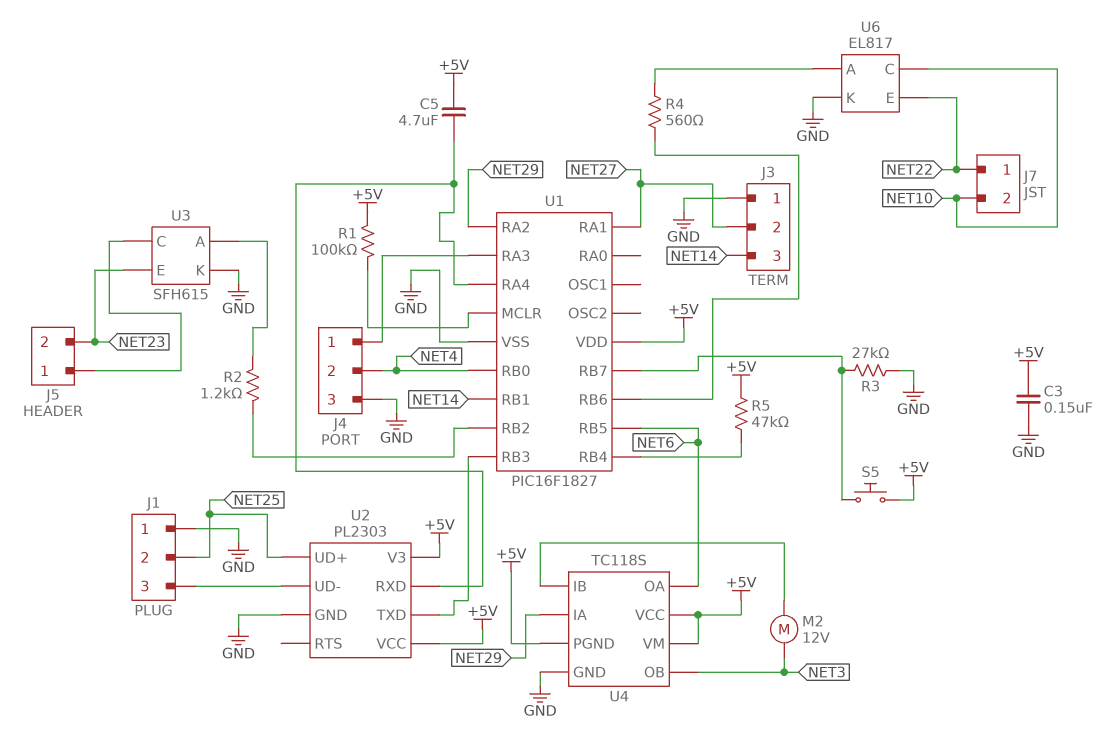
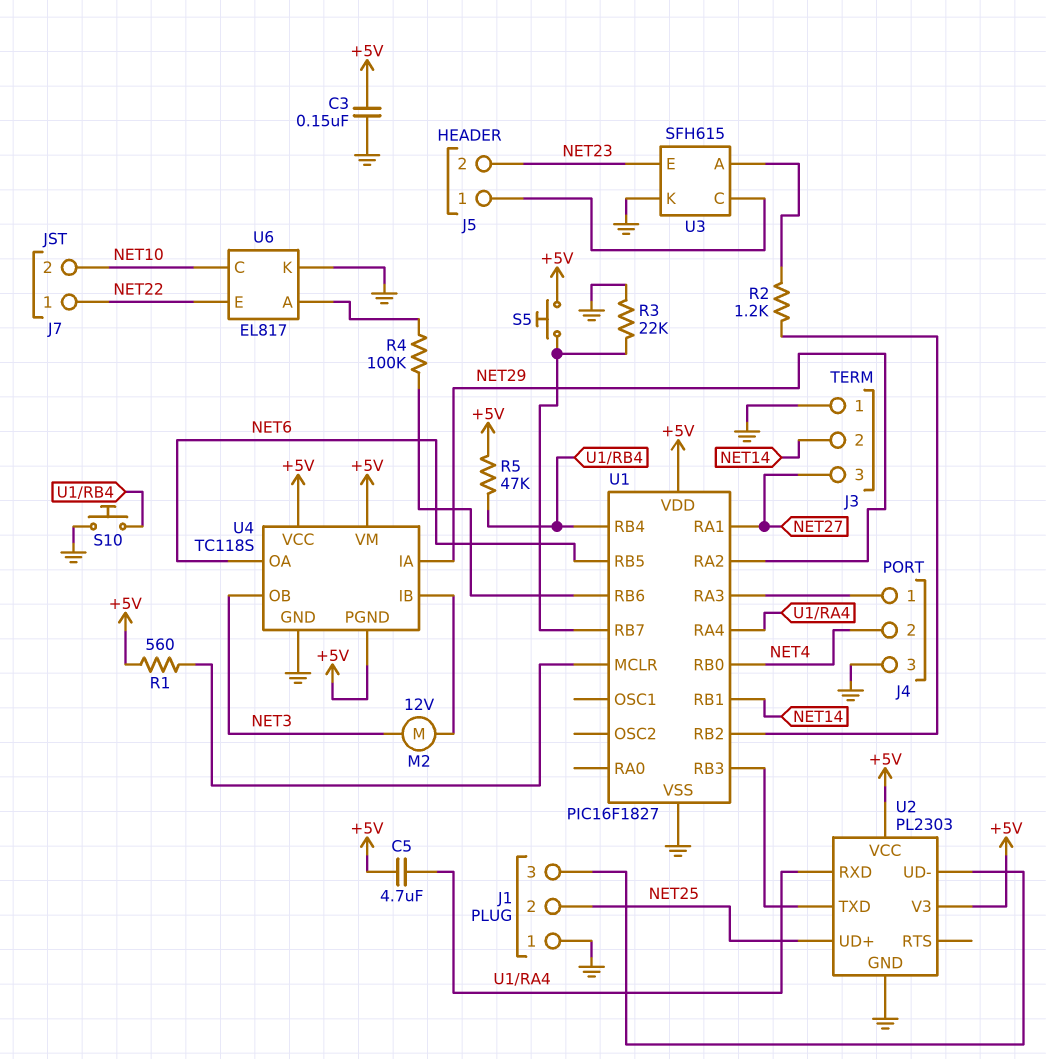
J3 pin 2: NET27 -> NET14
J3 pin 3: NET14 -> NET27
R1: 100k (+5V, U1/MCLR) -> 560 (+5V, U1/MCLR)
R3: 27k (GND, U1/RB7) -> 22k (GND, U1/RB7)
R4: 560 (U1/RB6, U6/A) -> 100k (U1/RB6, U6/A)
S10: none -> button (GND, U1/RB4)

